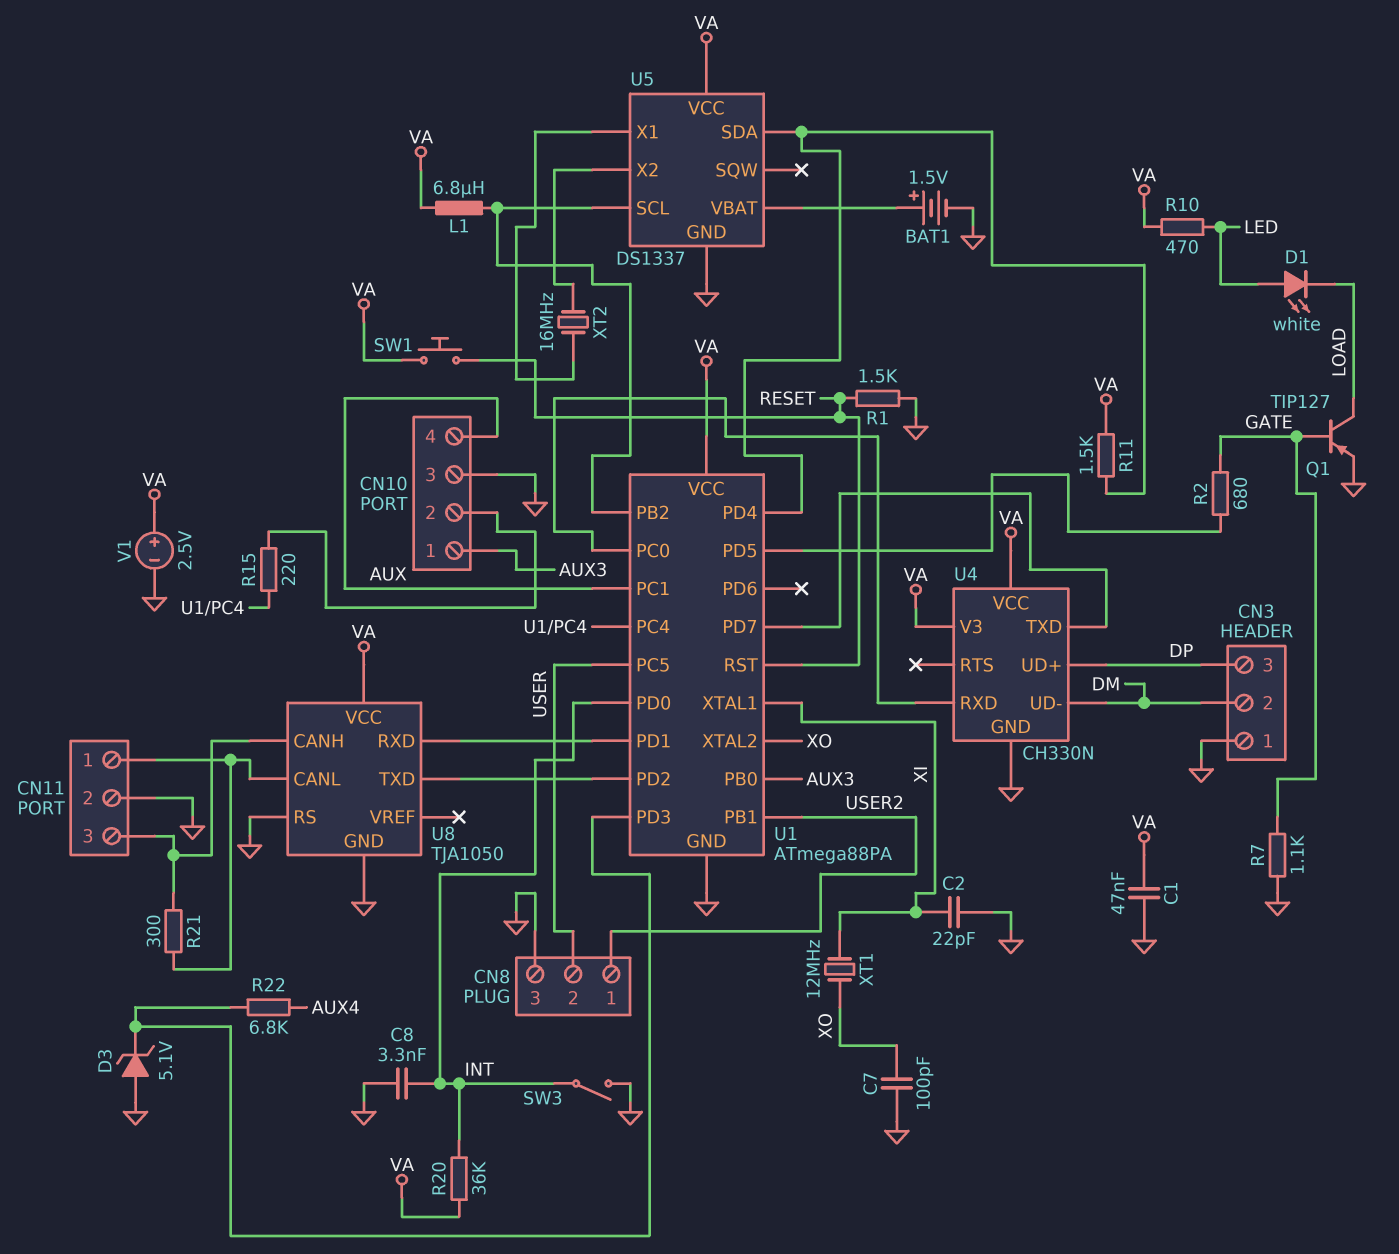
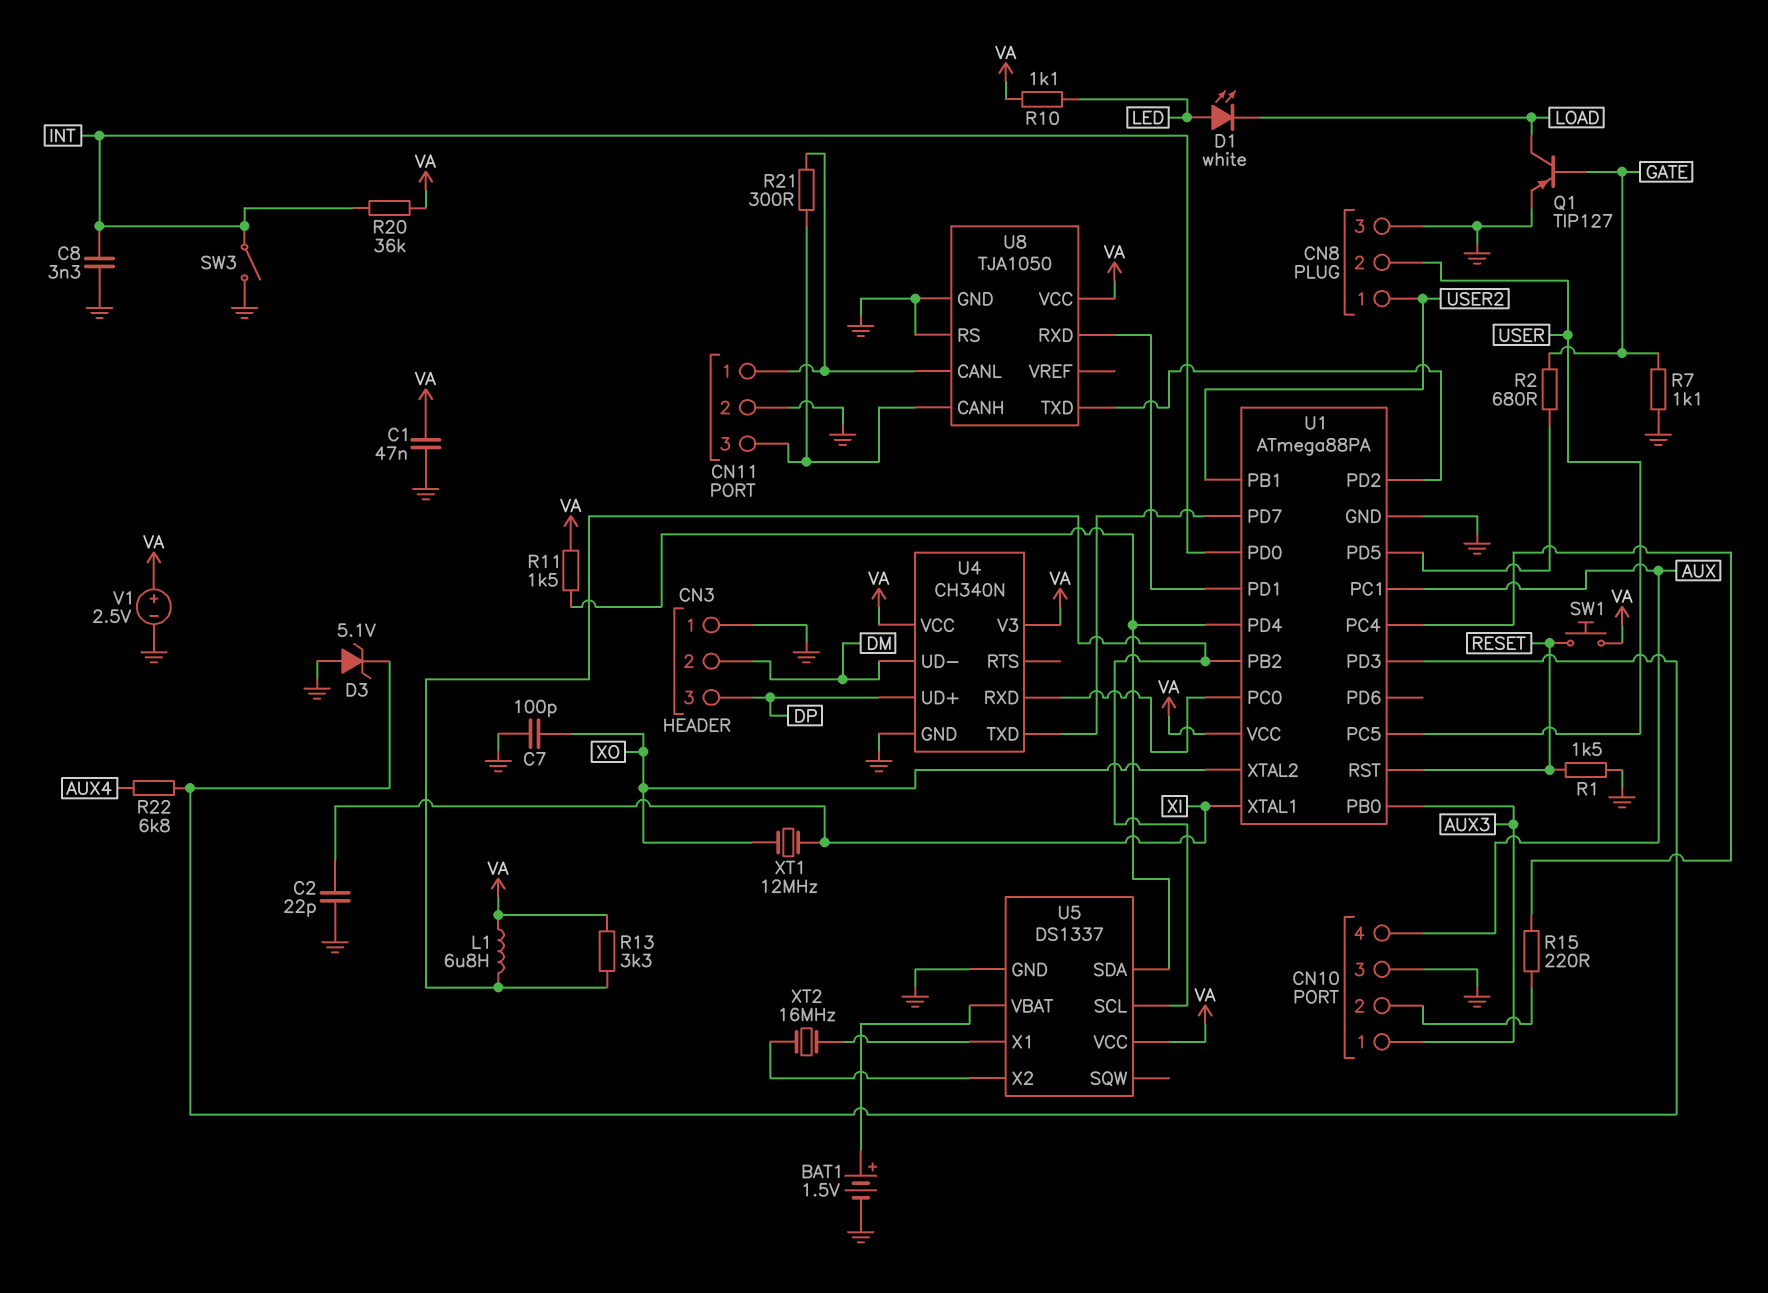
R10: 470 (LED, VA) -> 1.1k (LED, VA)
R13: none -> 3.3k (U1/PB2, VA)
U4: CH330N -> CH340N

